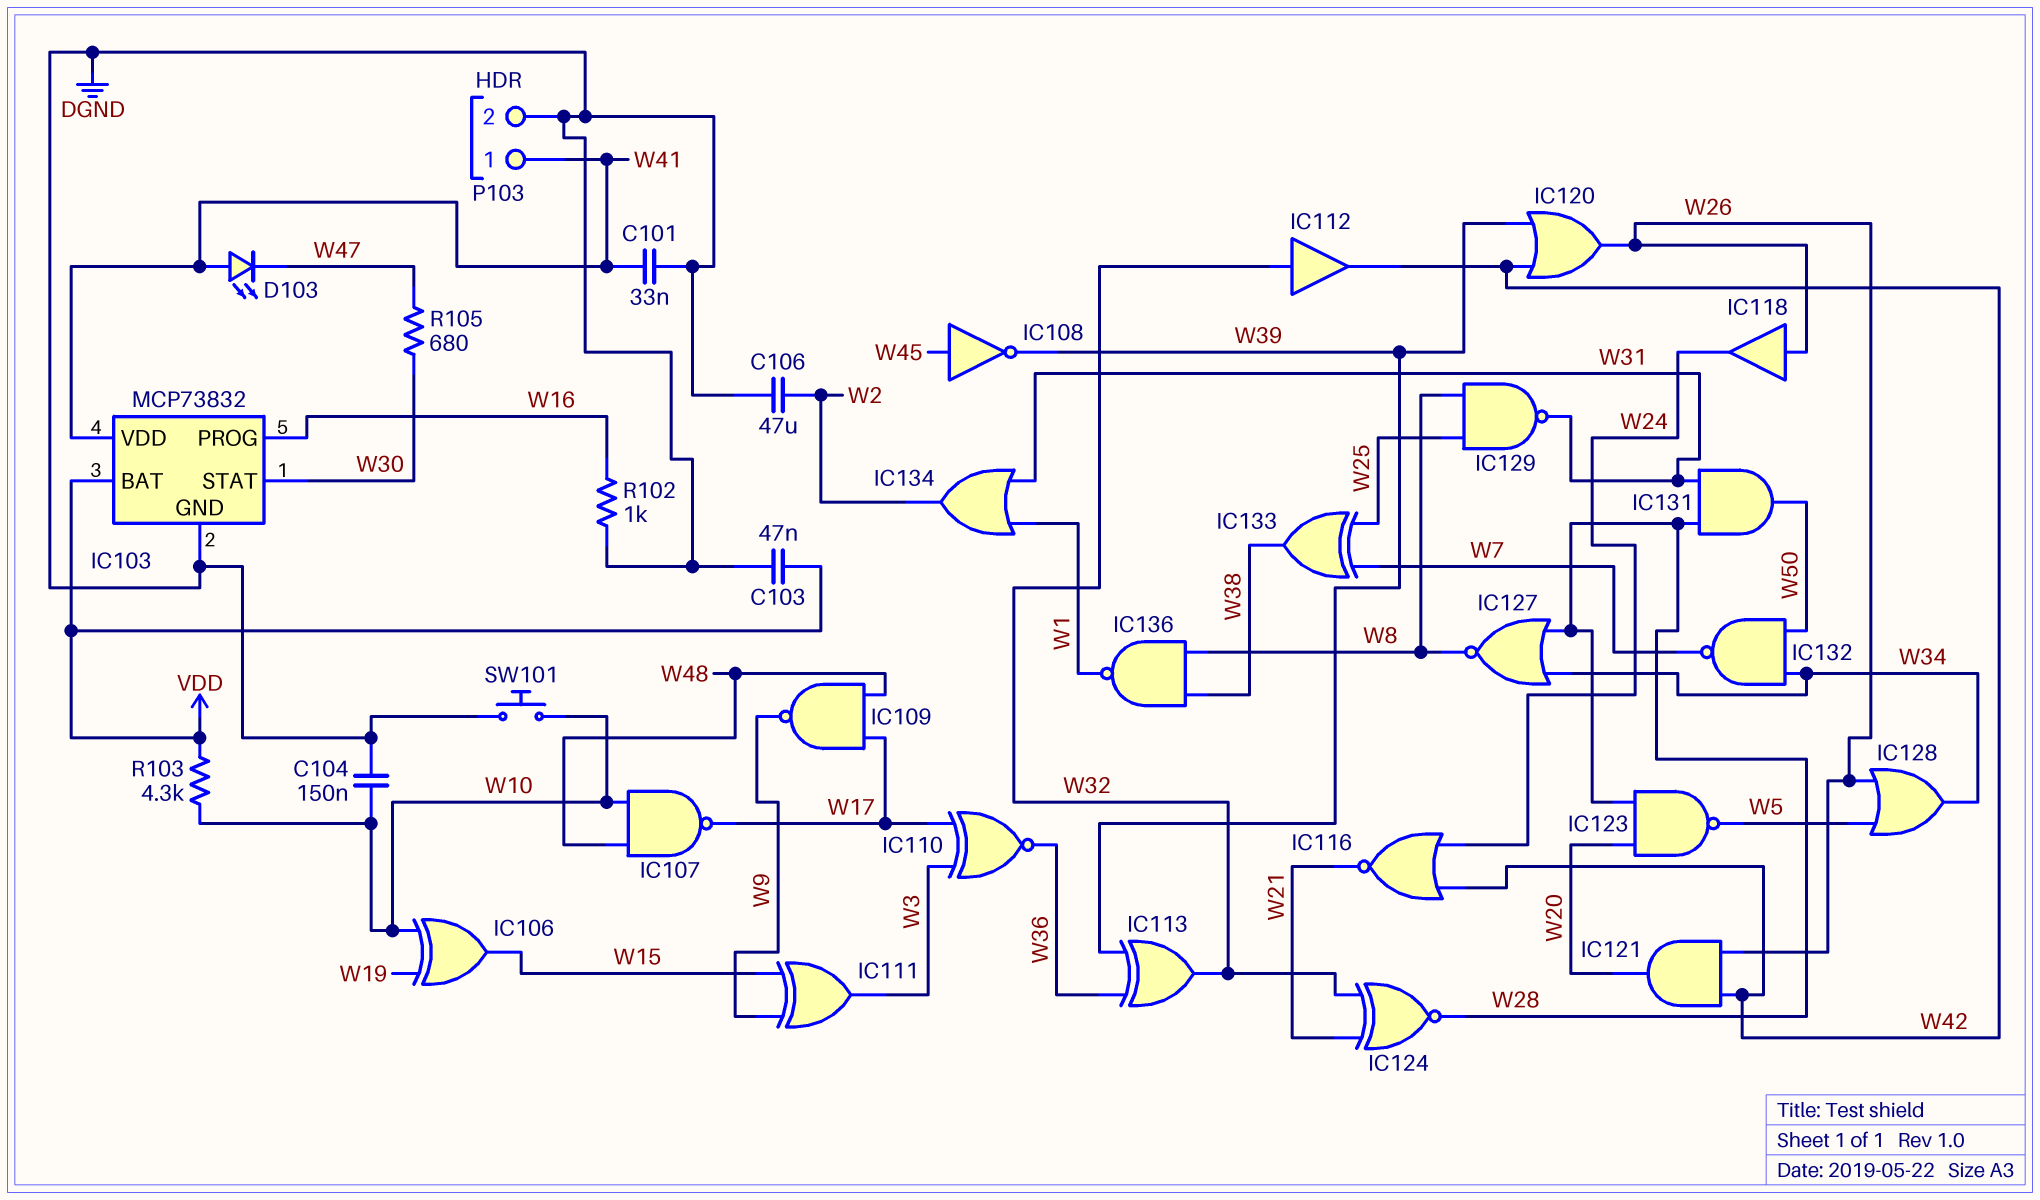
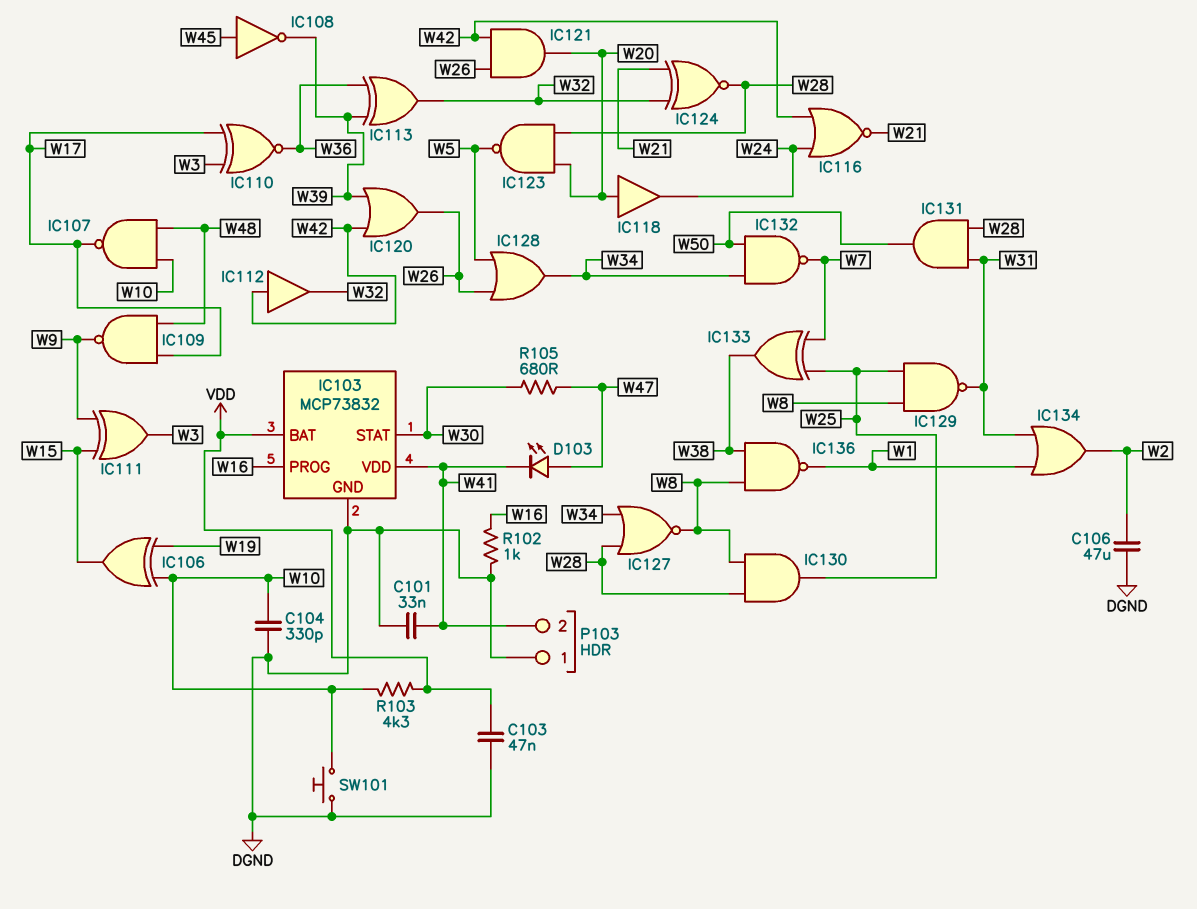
C104: 150nF (DGND, W10) -> 330pF (DGND, W10)
D103: LED (A W41, K W47) -> LED (A W47, K W41)
IC112: buffer (in W32, out W42) -> buffer (in W42, out W32)
IC118: buffer (in W26, out W24) -> buffer (in W20, out W24)
IC130: none -> AND (in W8, in W28, out W25)
P103 pin 1: W41 -> DGND
P103 pin 2: DGND -> W41

